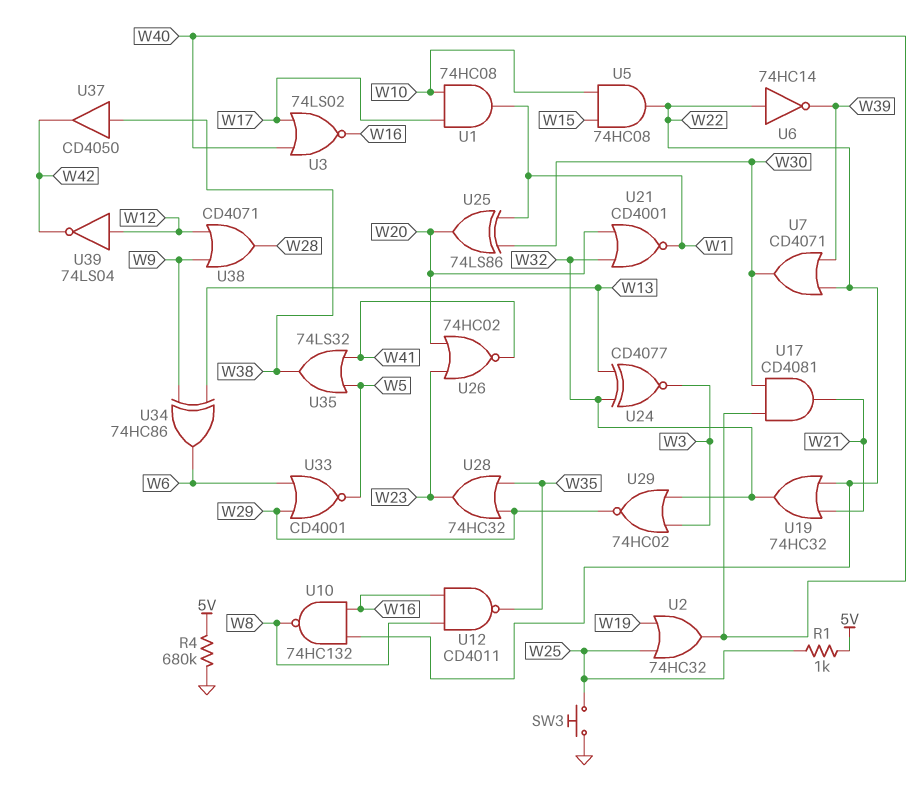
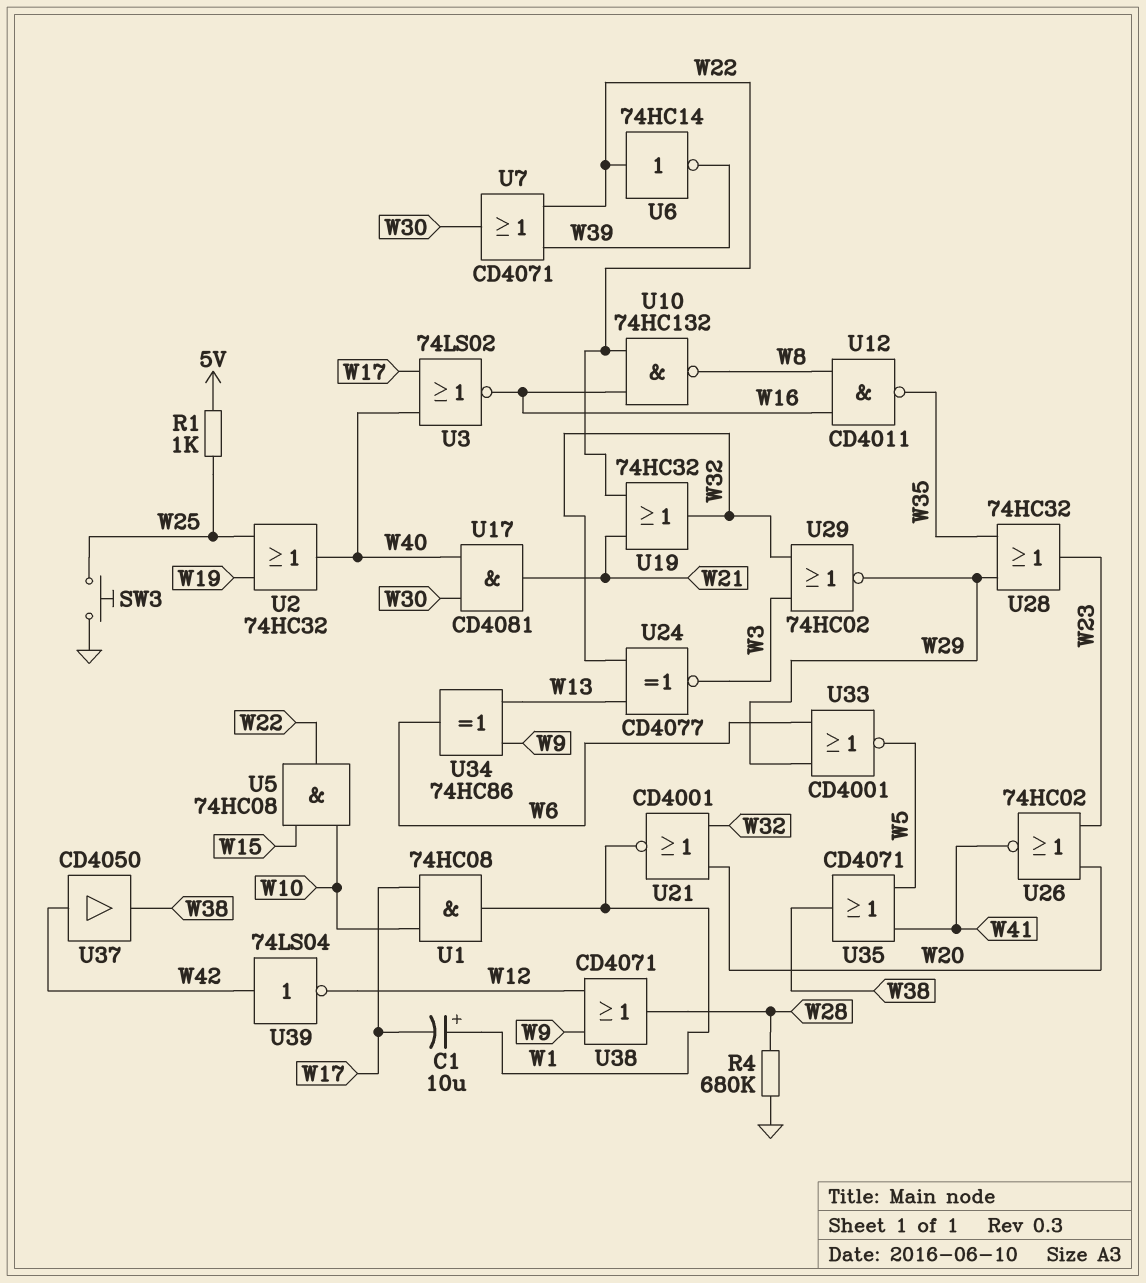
C1: none -> 10uF (plus W1, minus W17)
R4: 680k (5V, GND) -> 680k (GND, W28)
U25: XOR 74LS86 (in W1, in W30, out W20) -> none
U35: OR 74LS32 (in W5, in W41, out W38) -> OR CD4071 (in W5, in W41, out W38)
U37: buffer CD4050 (in W38, out W42) -> buffer CD4050 (in W42, out W38)
U39: NOT 74LS04 (in W12, out W42) -> NOT 74LS04 (in W42, out W12)

